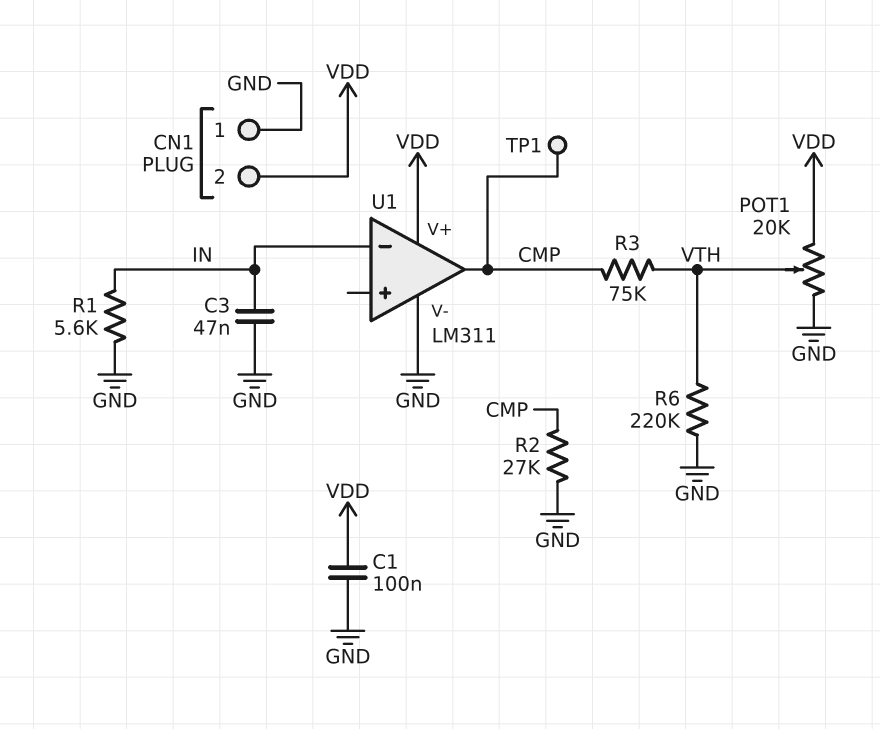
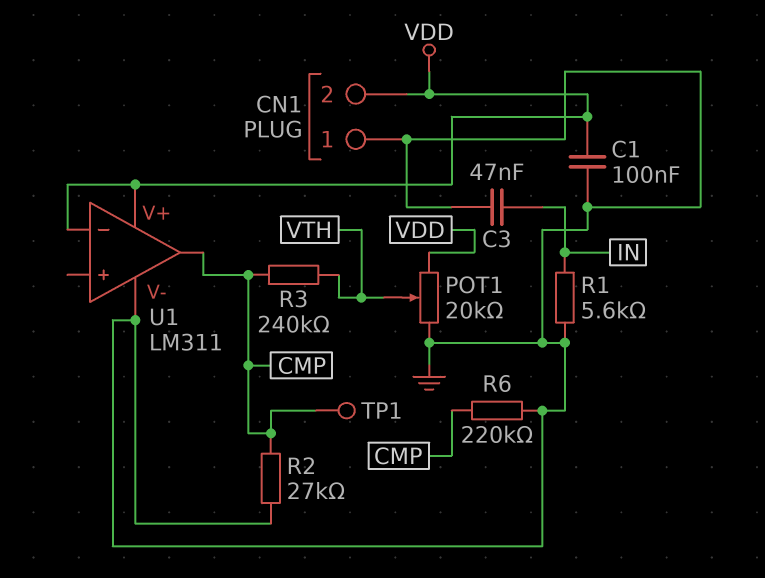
R3: 75k (CMP, VTH) -> 240k (CMP, VTH)
R6: 220k (GND, VTH) -> 220k (CMP, GND)
U1 pin in-: IN -> VDD

